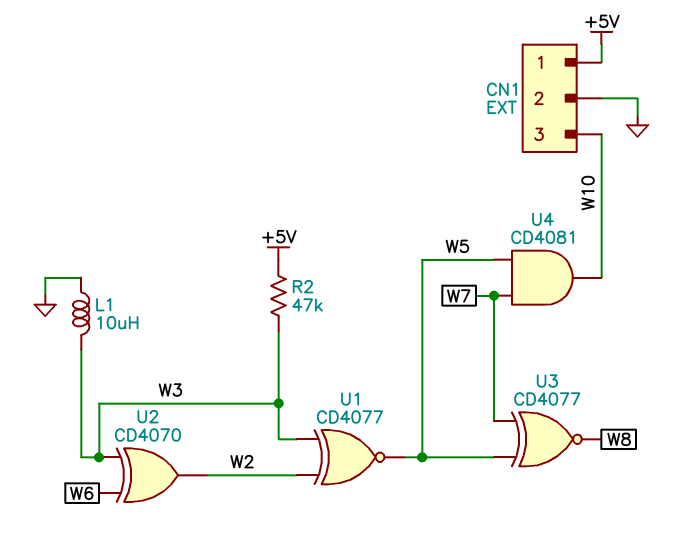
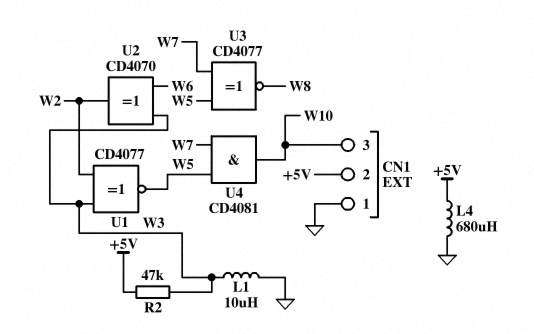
CN1 pin 1: +5V -> GND
CN1 pin 2: GND -> +5V
L4: none -> 680uH (+5V, GND)

